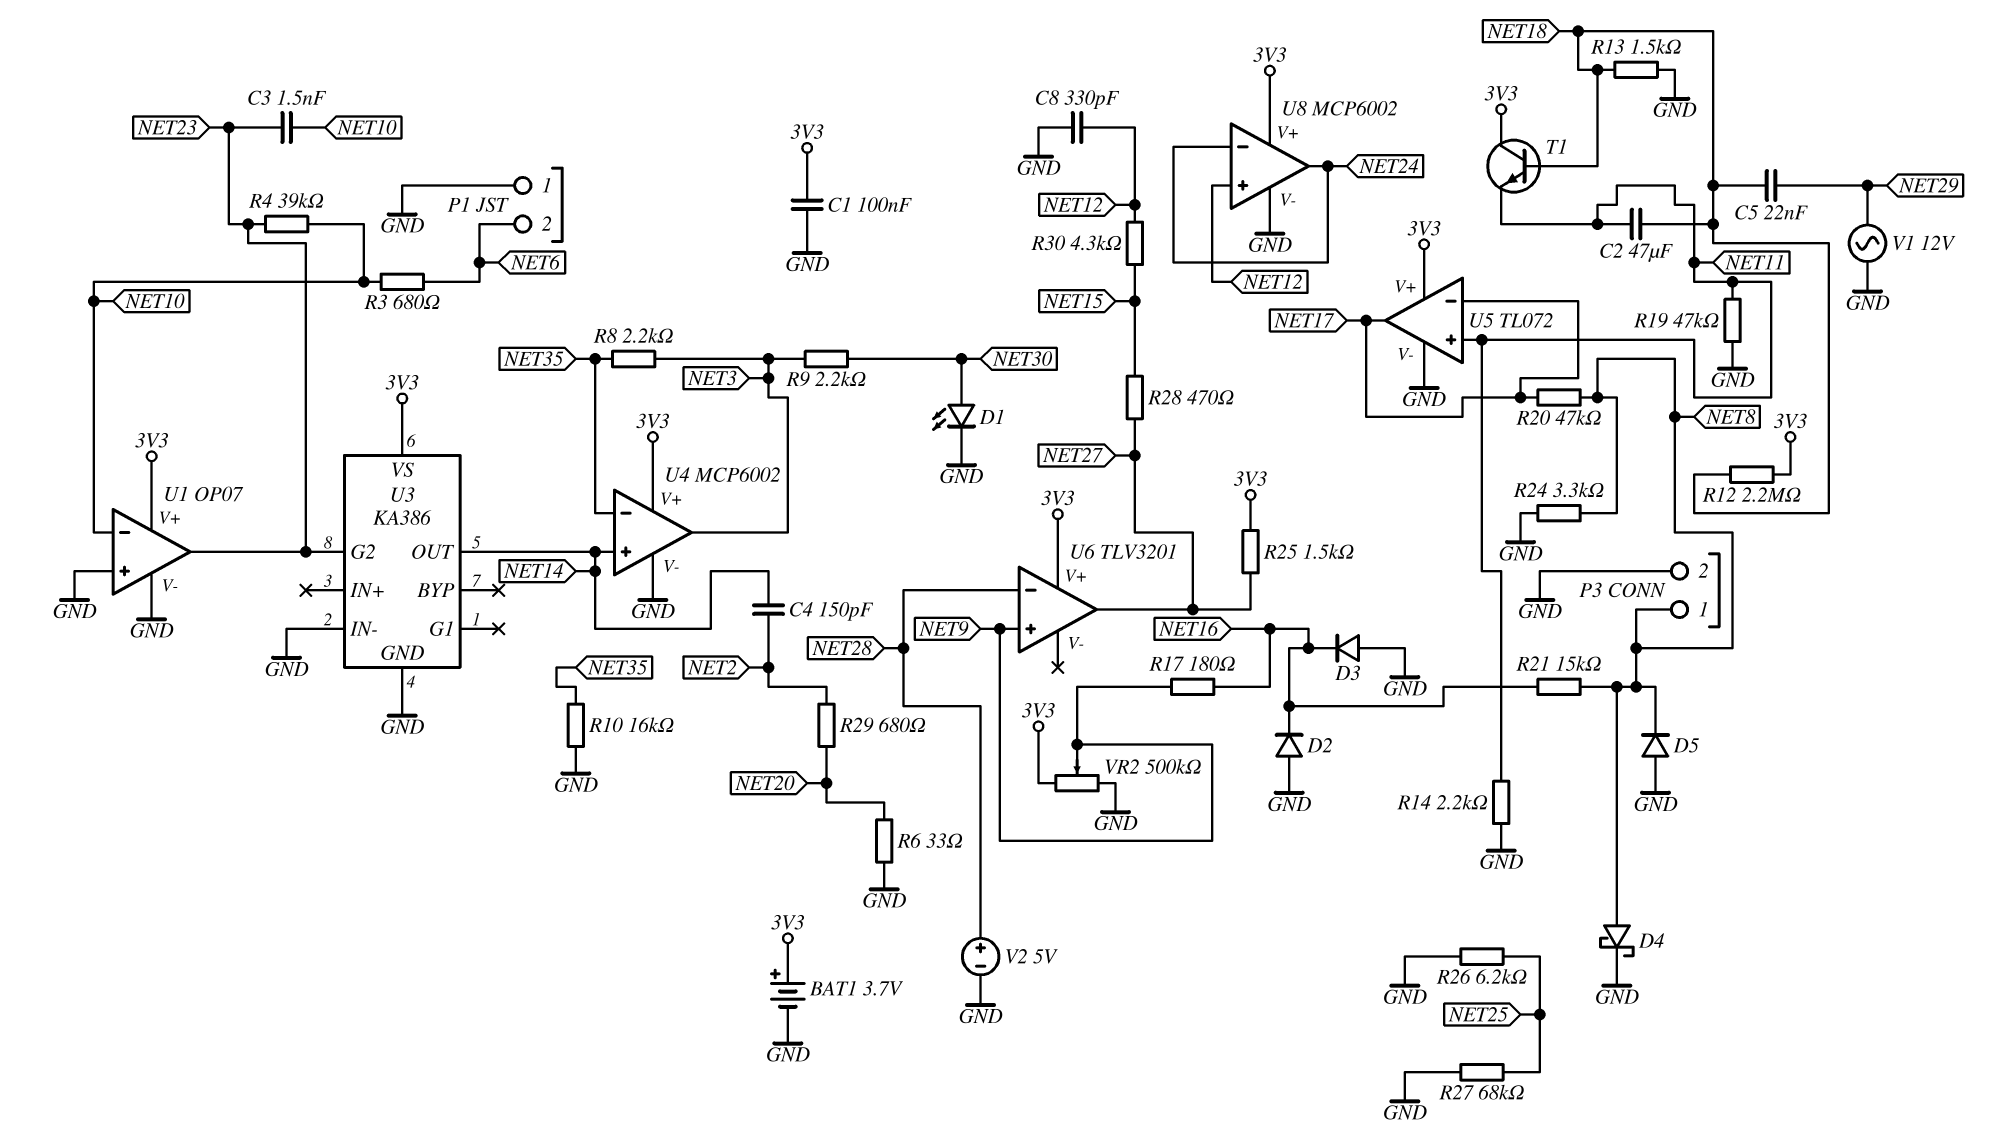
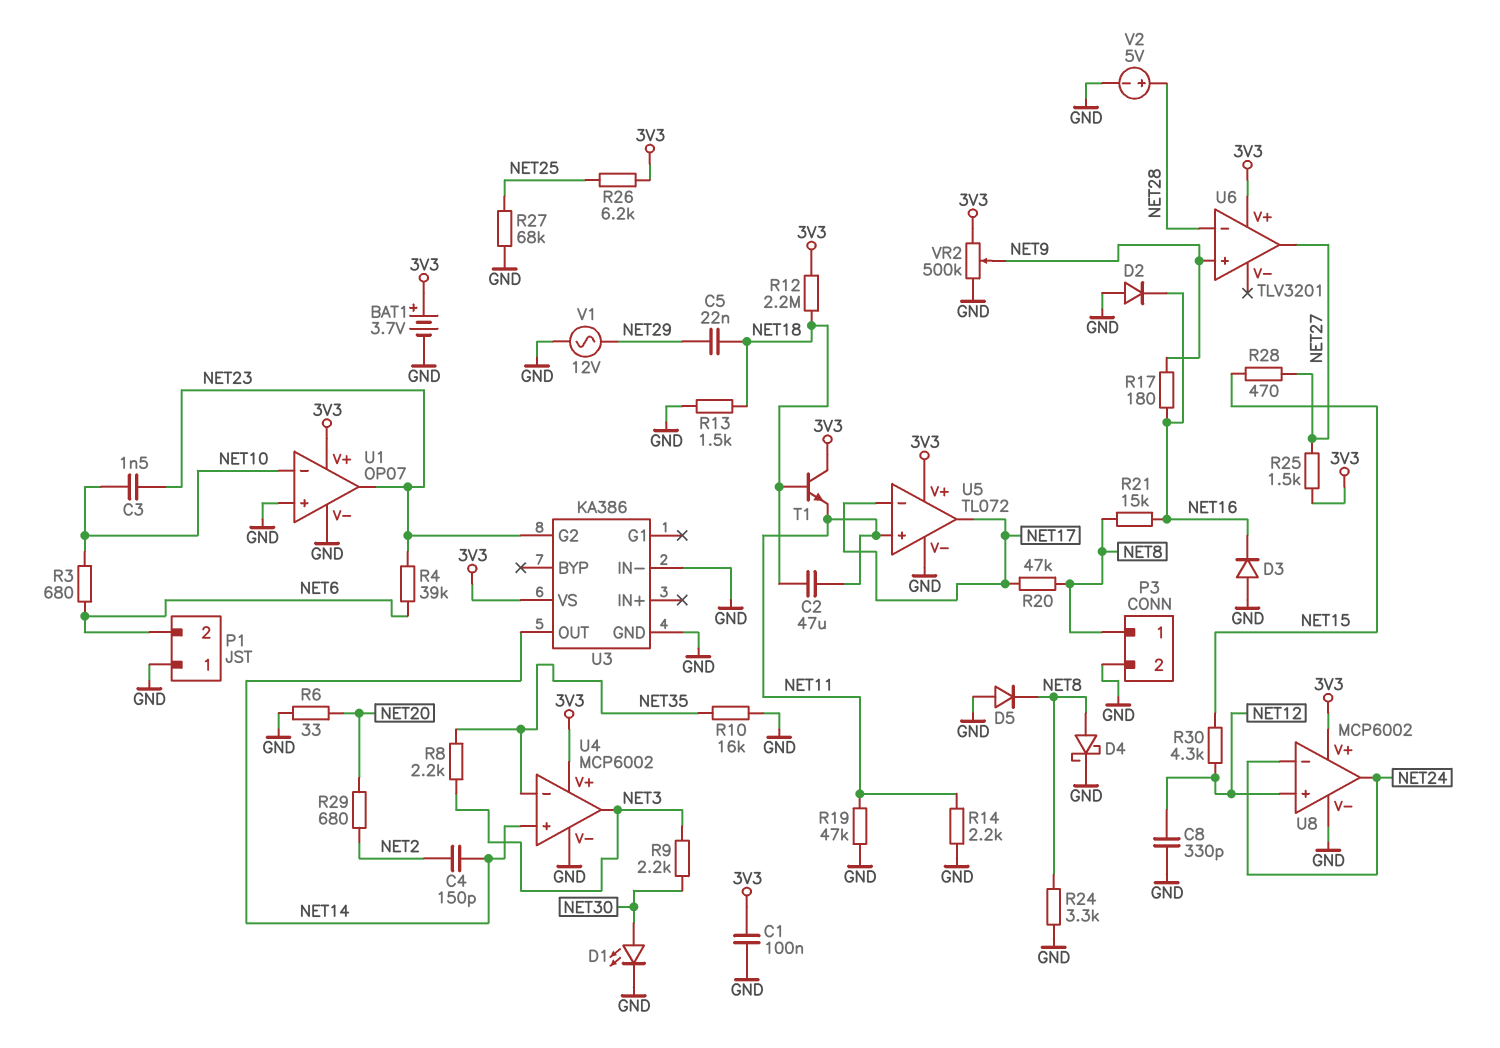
R4: 39k (NET10, NET23) -> 39k (NET6, NET23)
R26: 6.2k (GND, NET25) -> 6.2k (3V3, NET25)

